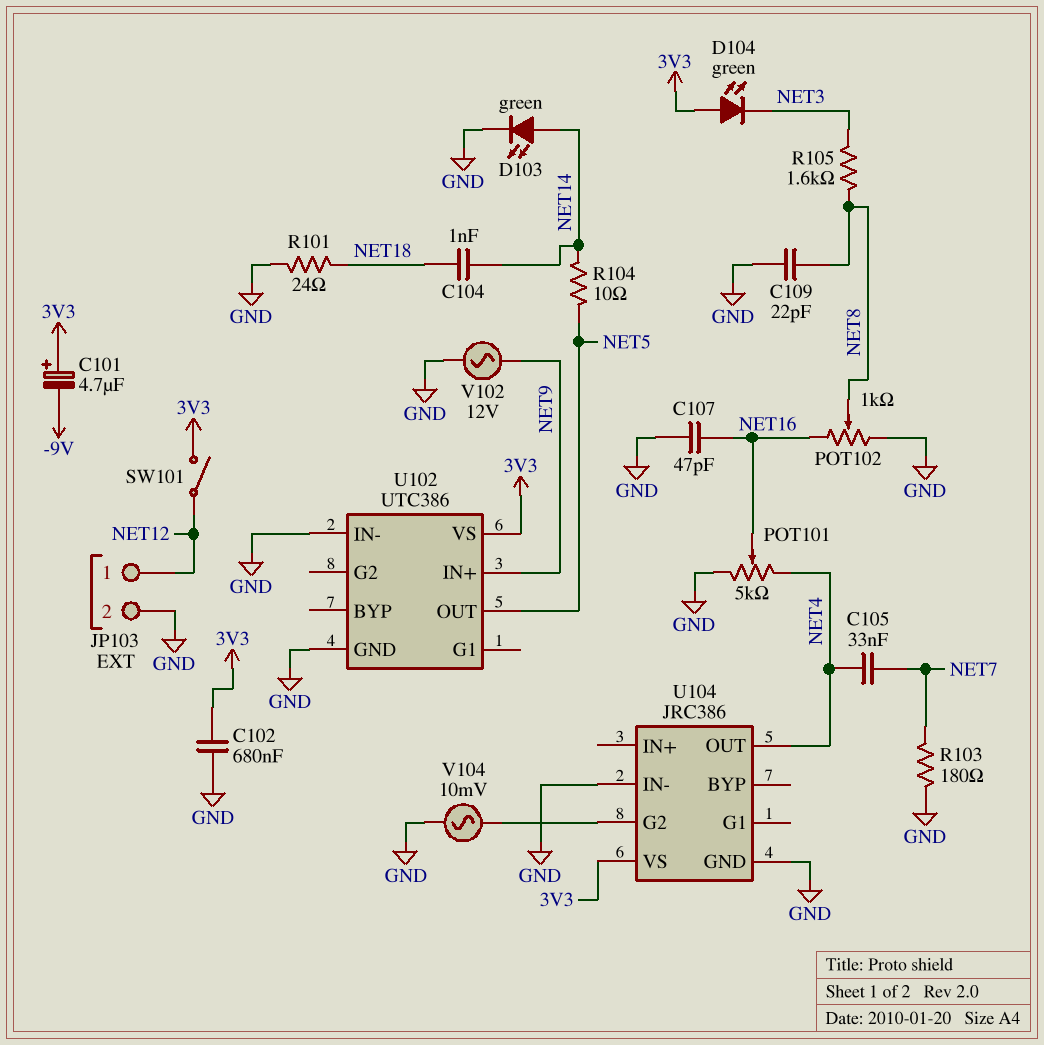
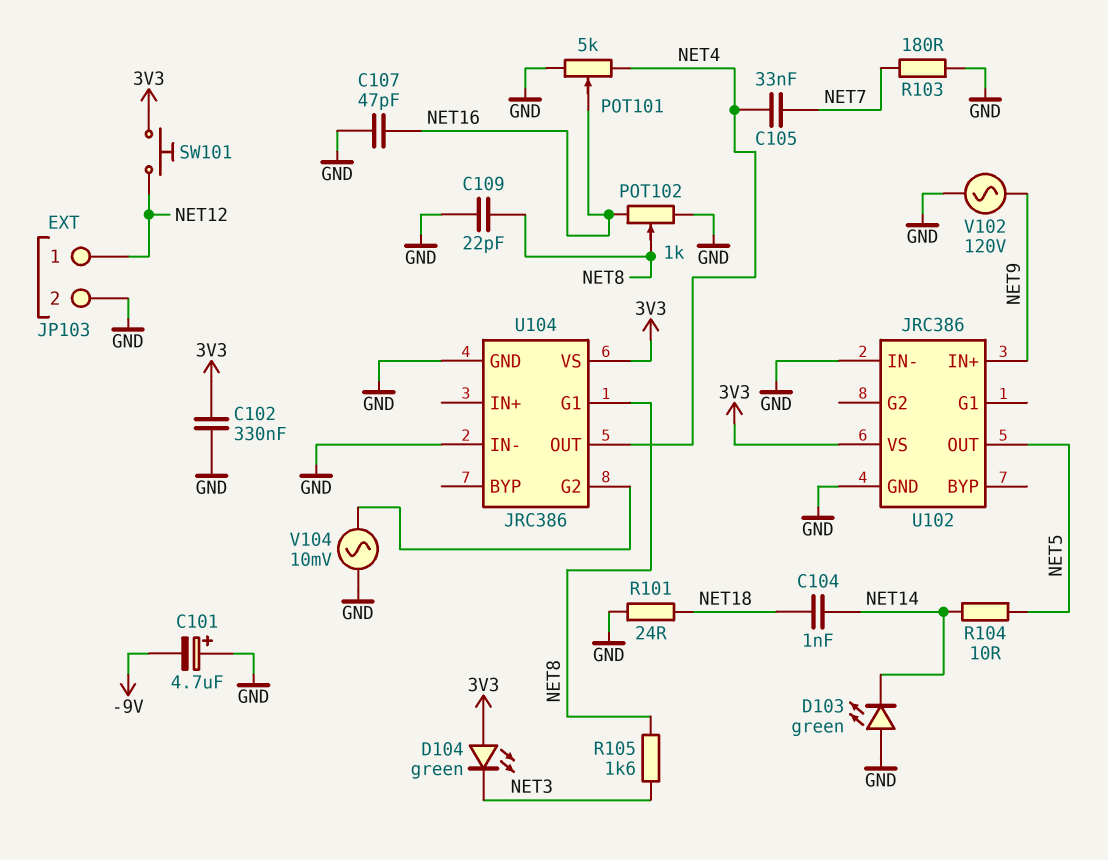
C101: 4.7uF (plus 3V3, minus -9V) -> 4.7uF (plus GND, minus -9V)
C102: 680nF (3V3, GND) -> 330nF (3V3, GND)
D103: LED green (A NET14, K GND) -> LED green (A GND, K NET14)
SW101: switch (3V3, NET12) -> button (3V3, NET12)
U102: UTC386 -> JRC386
U104 pin G1: none -> NET8
V102: AC 12V (GND, NET9) -> AC 120V (GND, NET9)

